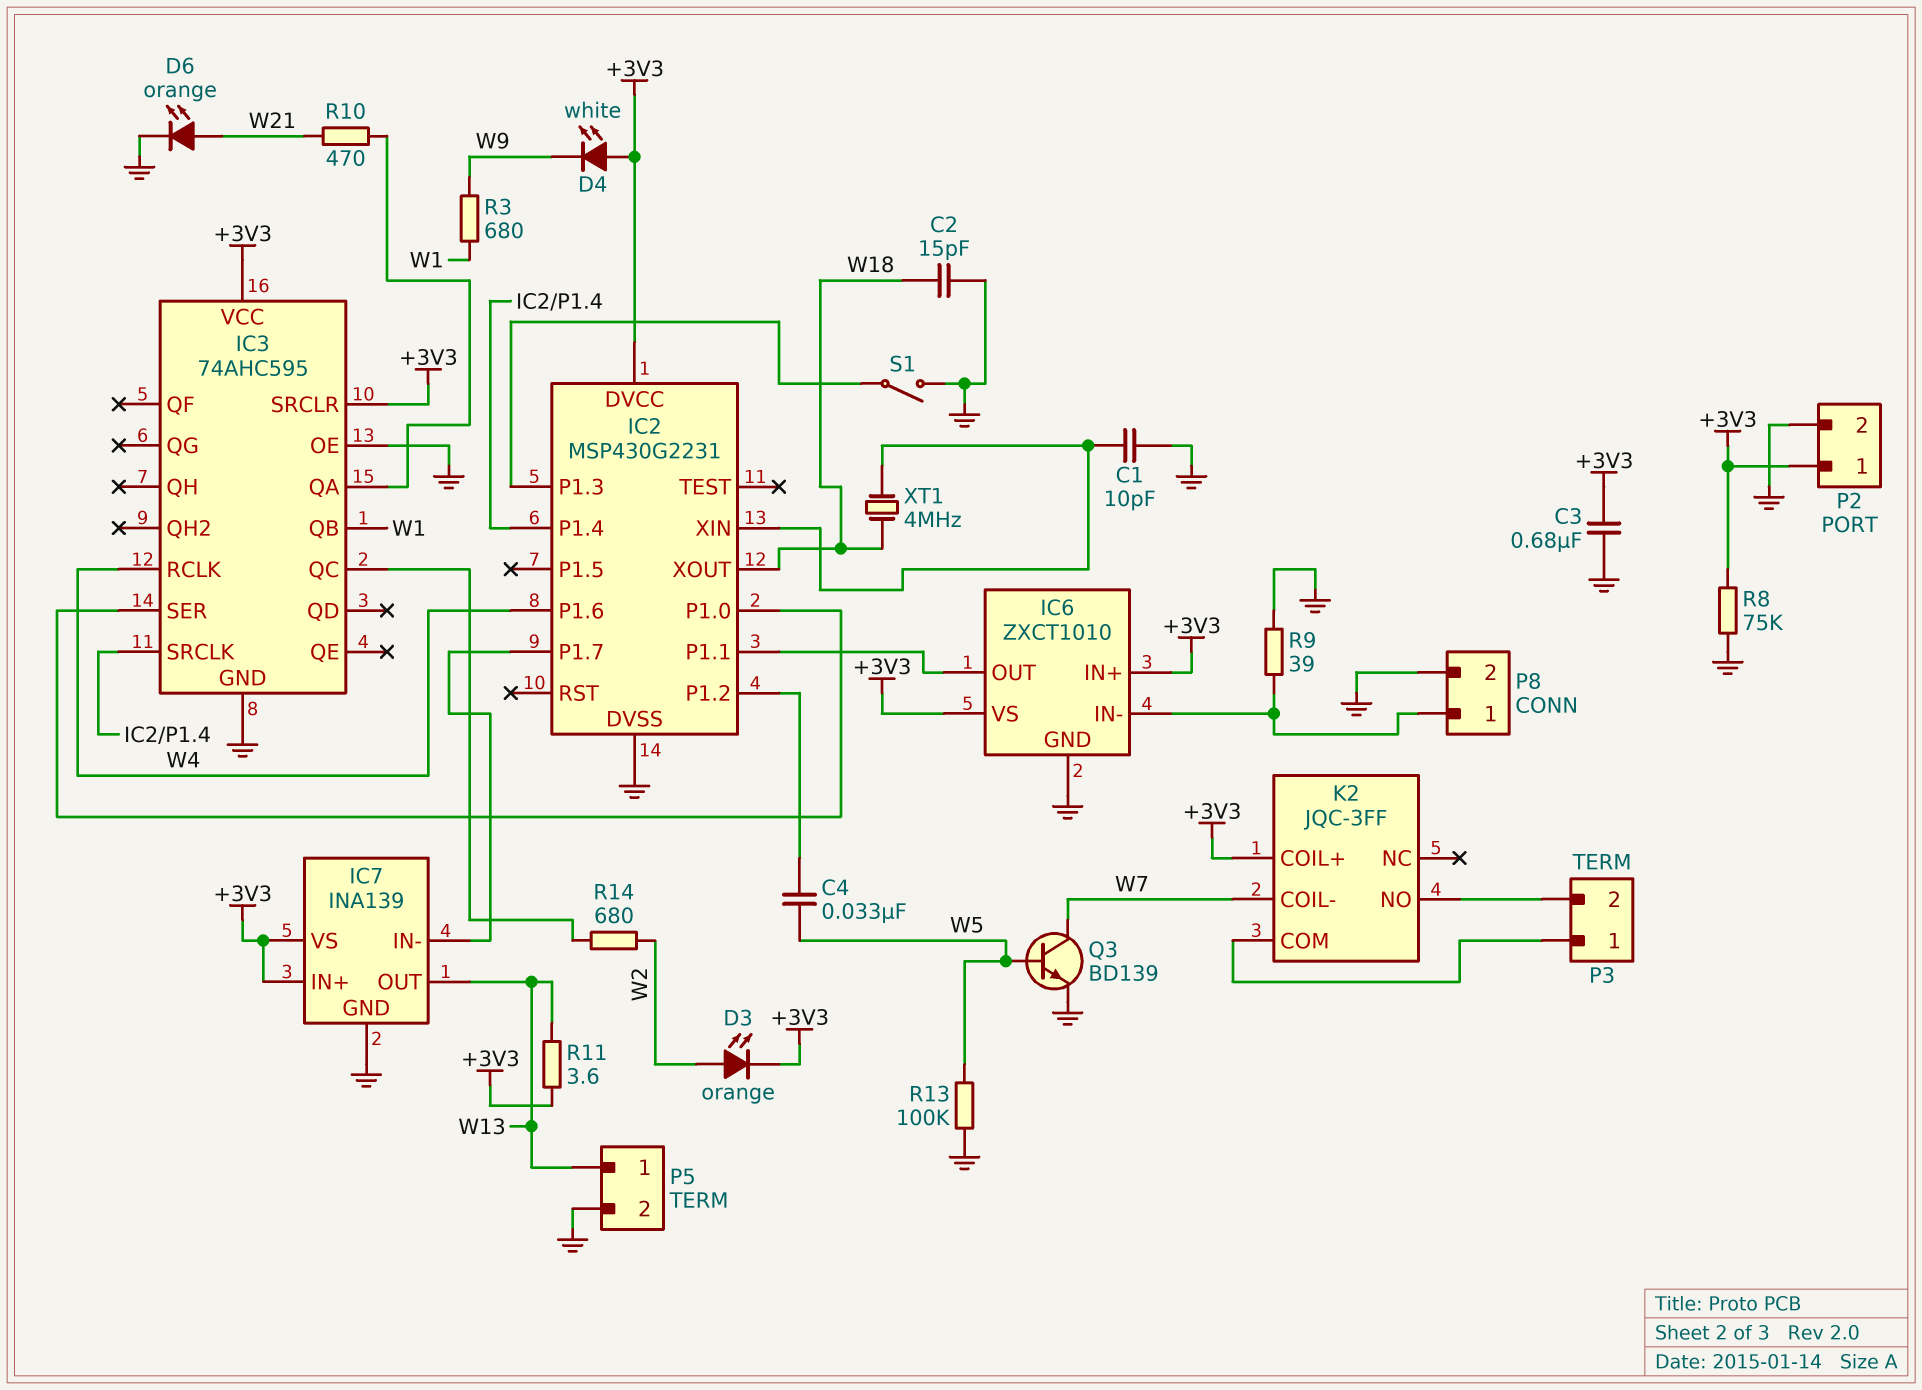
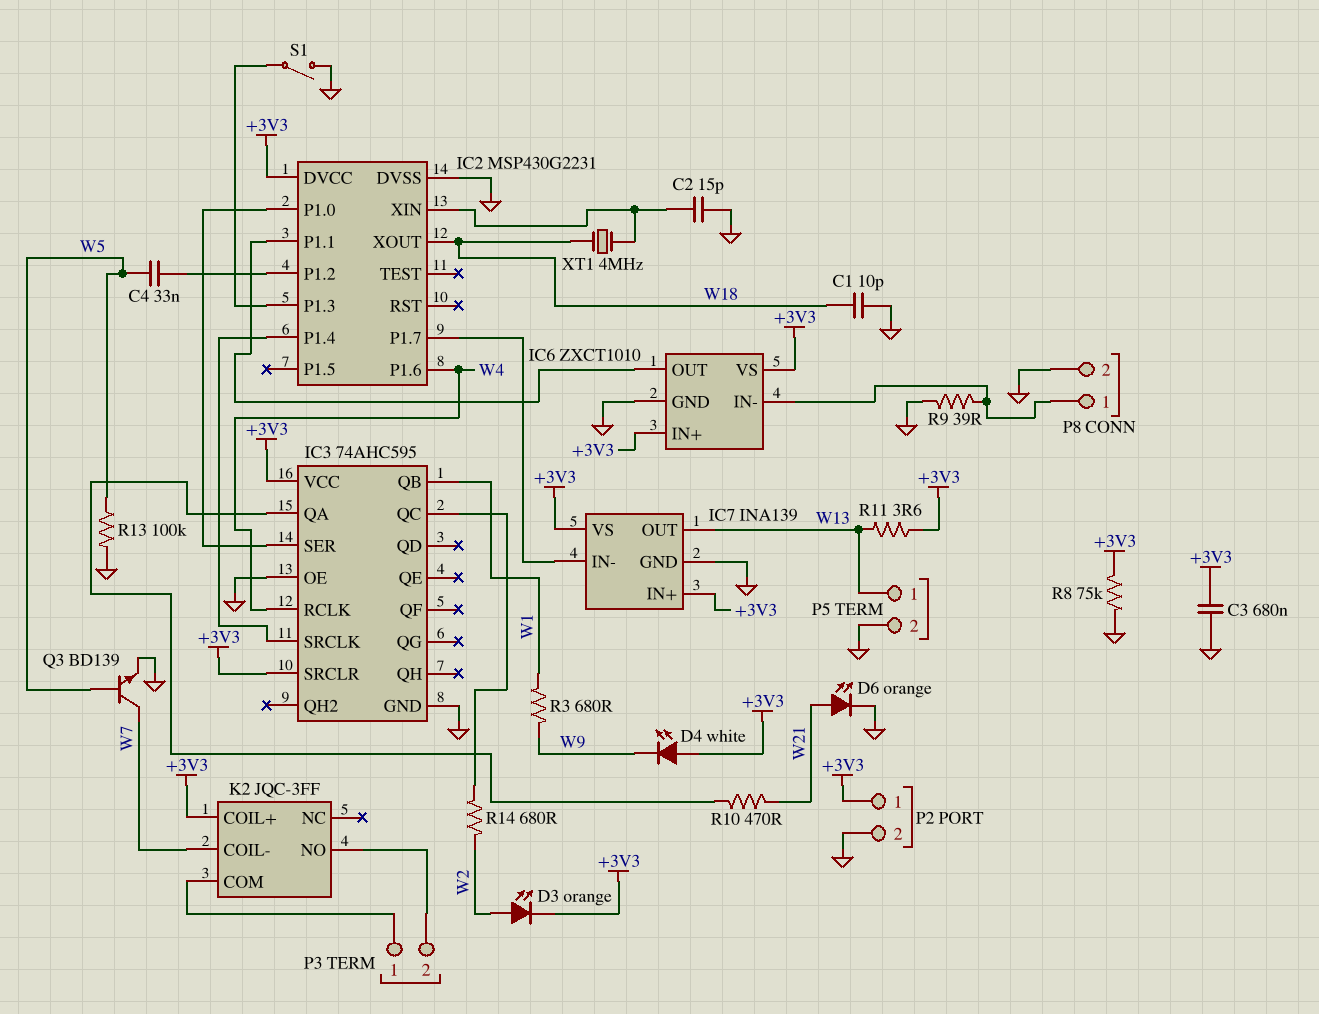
C1: 10pF (GND, IC2/XIN) -> 10pF (GND, W18)
C2: 15pF (GND, W18) -> 15pF (GND, IC2/XIN)

